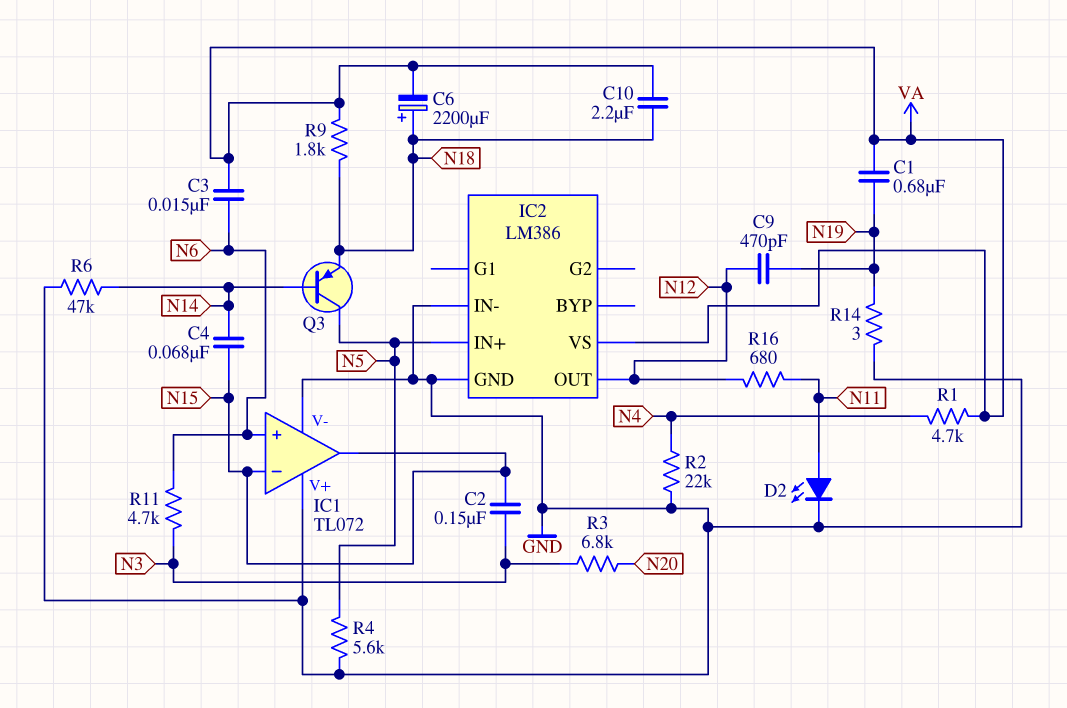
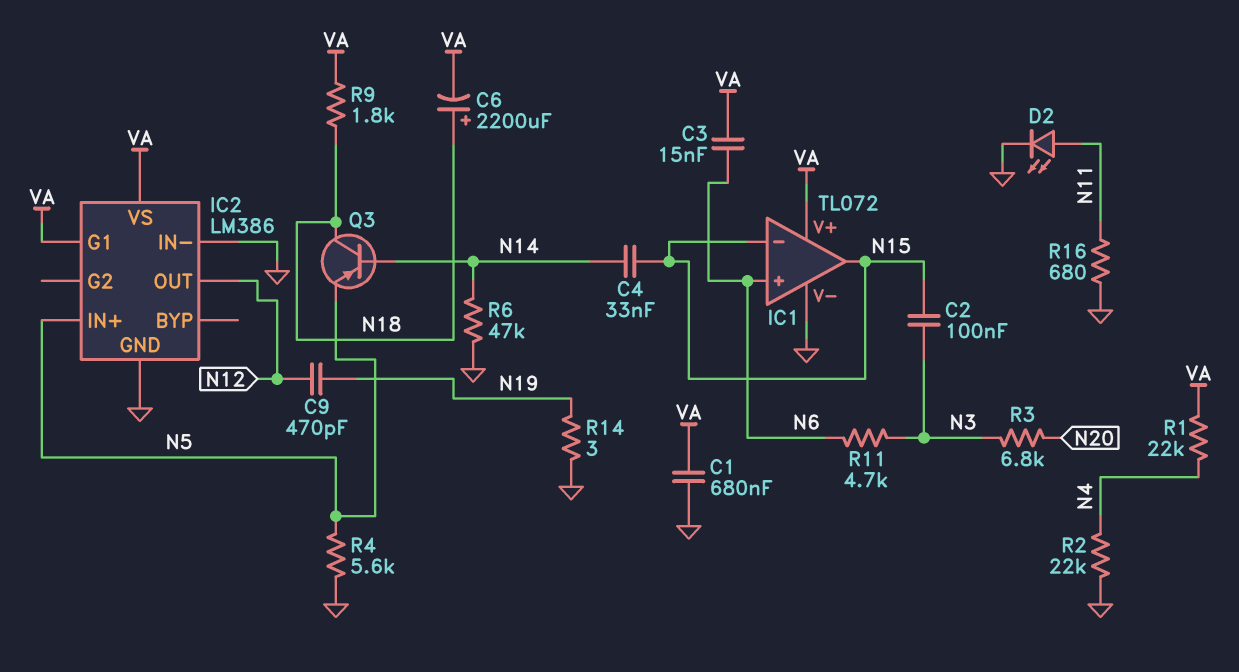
C1: 680nF (N19, VA) -> 680nF (GND, VA)
C2: 150nF (N3, N15) -> 100nF (N3, N15)
C4: 68nF (N14, N15) -> 33nF (N14, N15)
C10: 2.2uF (N18, VA) -> none
IC1 pin V+: GND -> VA
IC2 pin G1: none -> VA
Q3: PNP (B N14, C N5, E N18) -> PNP (B N14, C N18, E N5)
R1: 4.7k (N4, VA) -> 22k (N4, VA)
R16: 680 (N11, N12) -> 680 (GND, N11)

